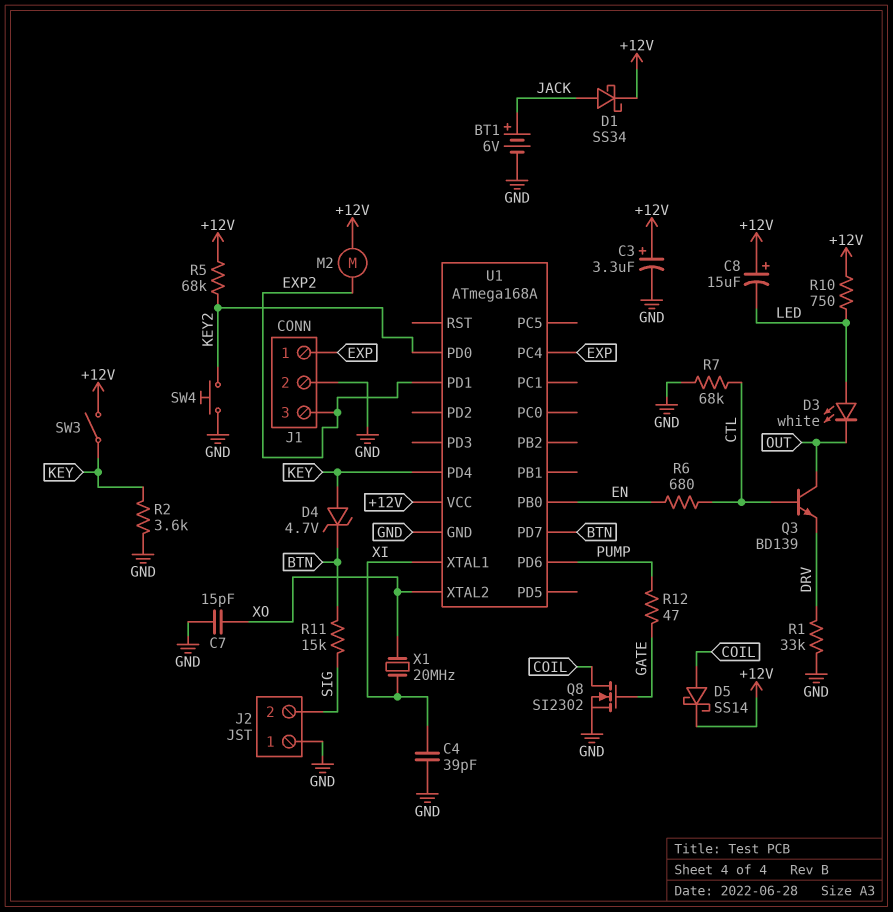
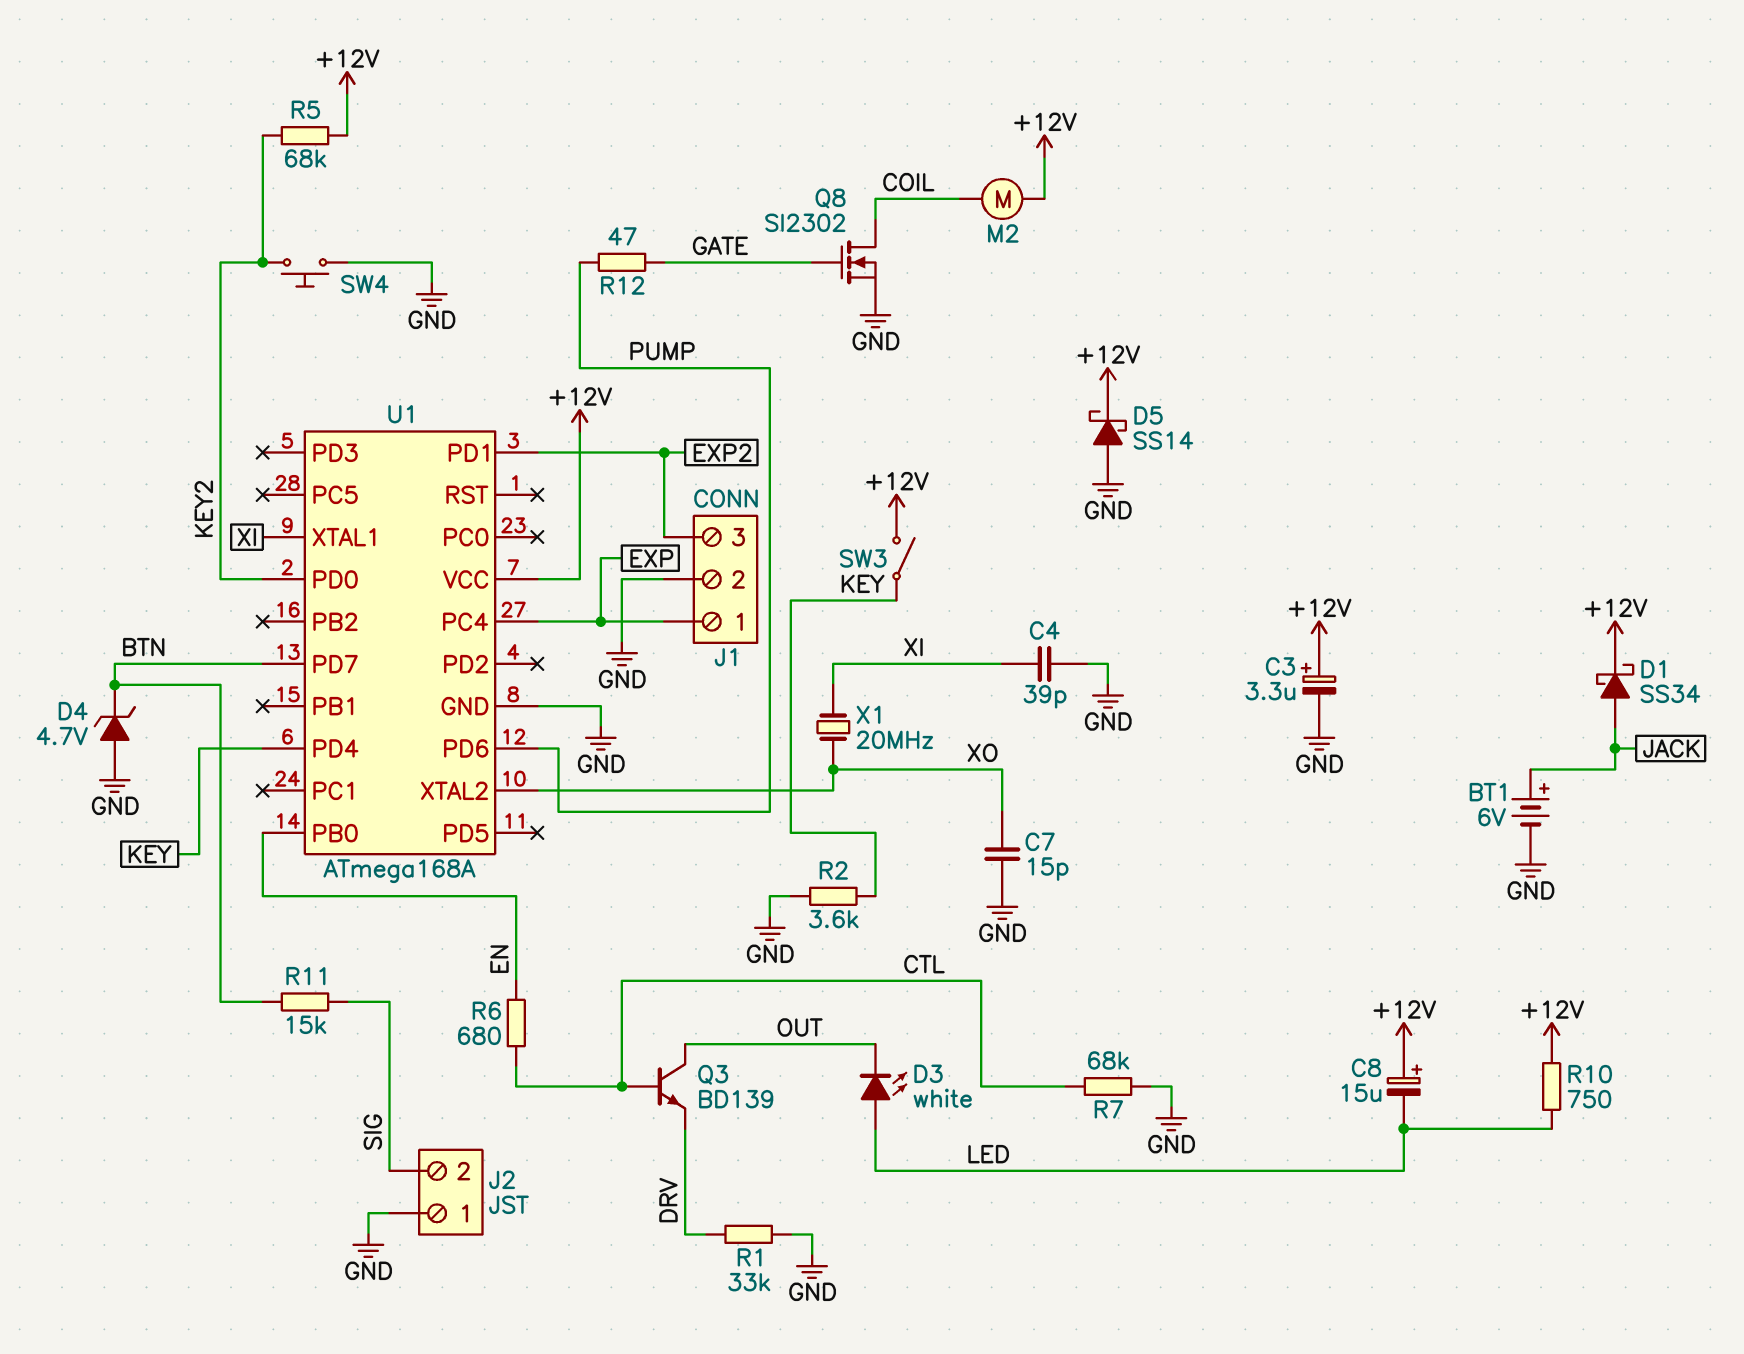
D4: zener 4.7V (A KEY, K BTN) -> zener 4.7V (A GND, K BTN)
D5: schottky SS14 (A COIL, K +12V) -> schottky SS14 (A GND, K +12V)
M2: motor (+12V, EXP2) -> motor (+12V, COIL)

